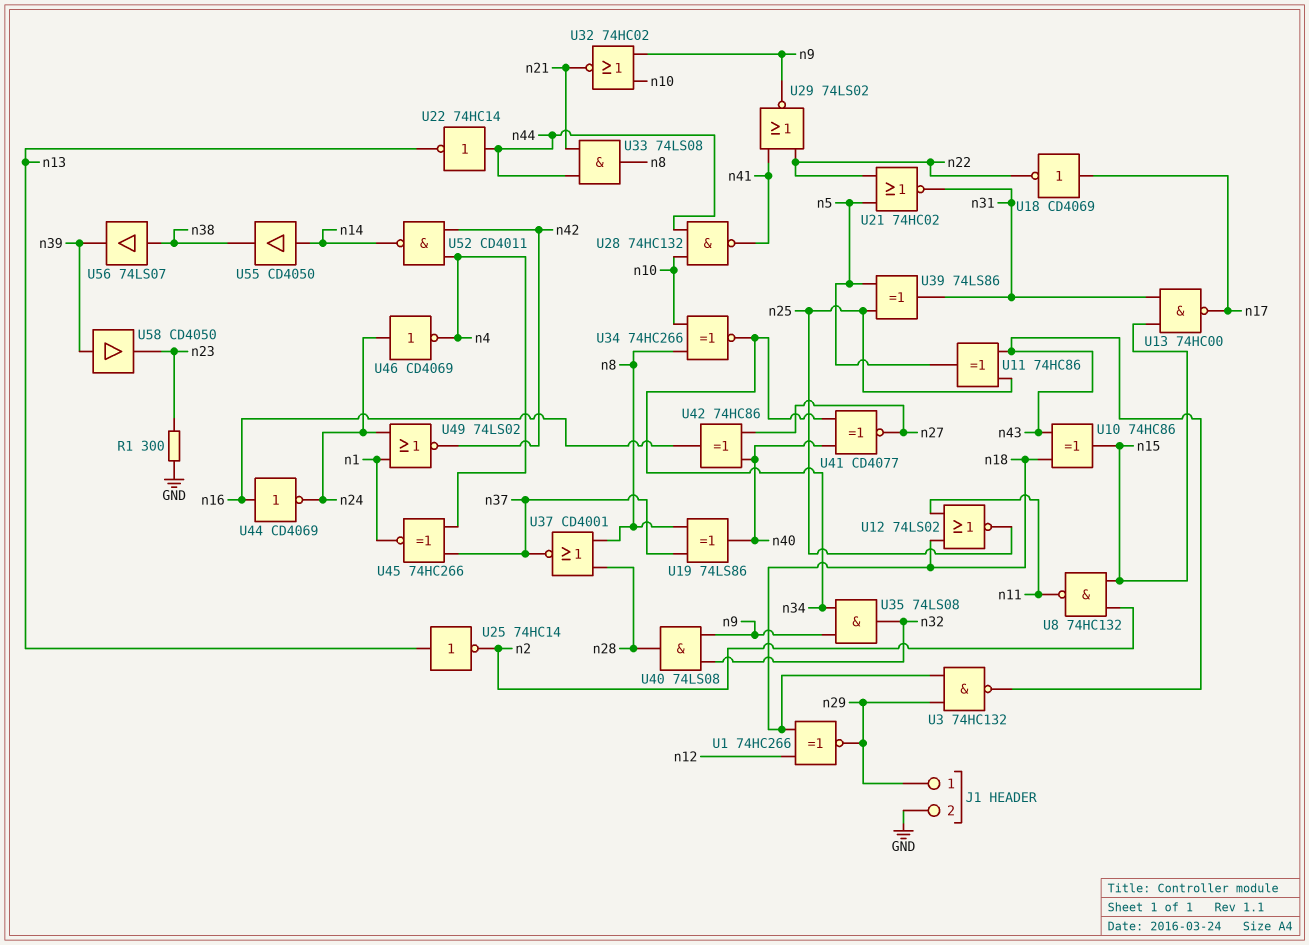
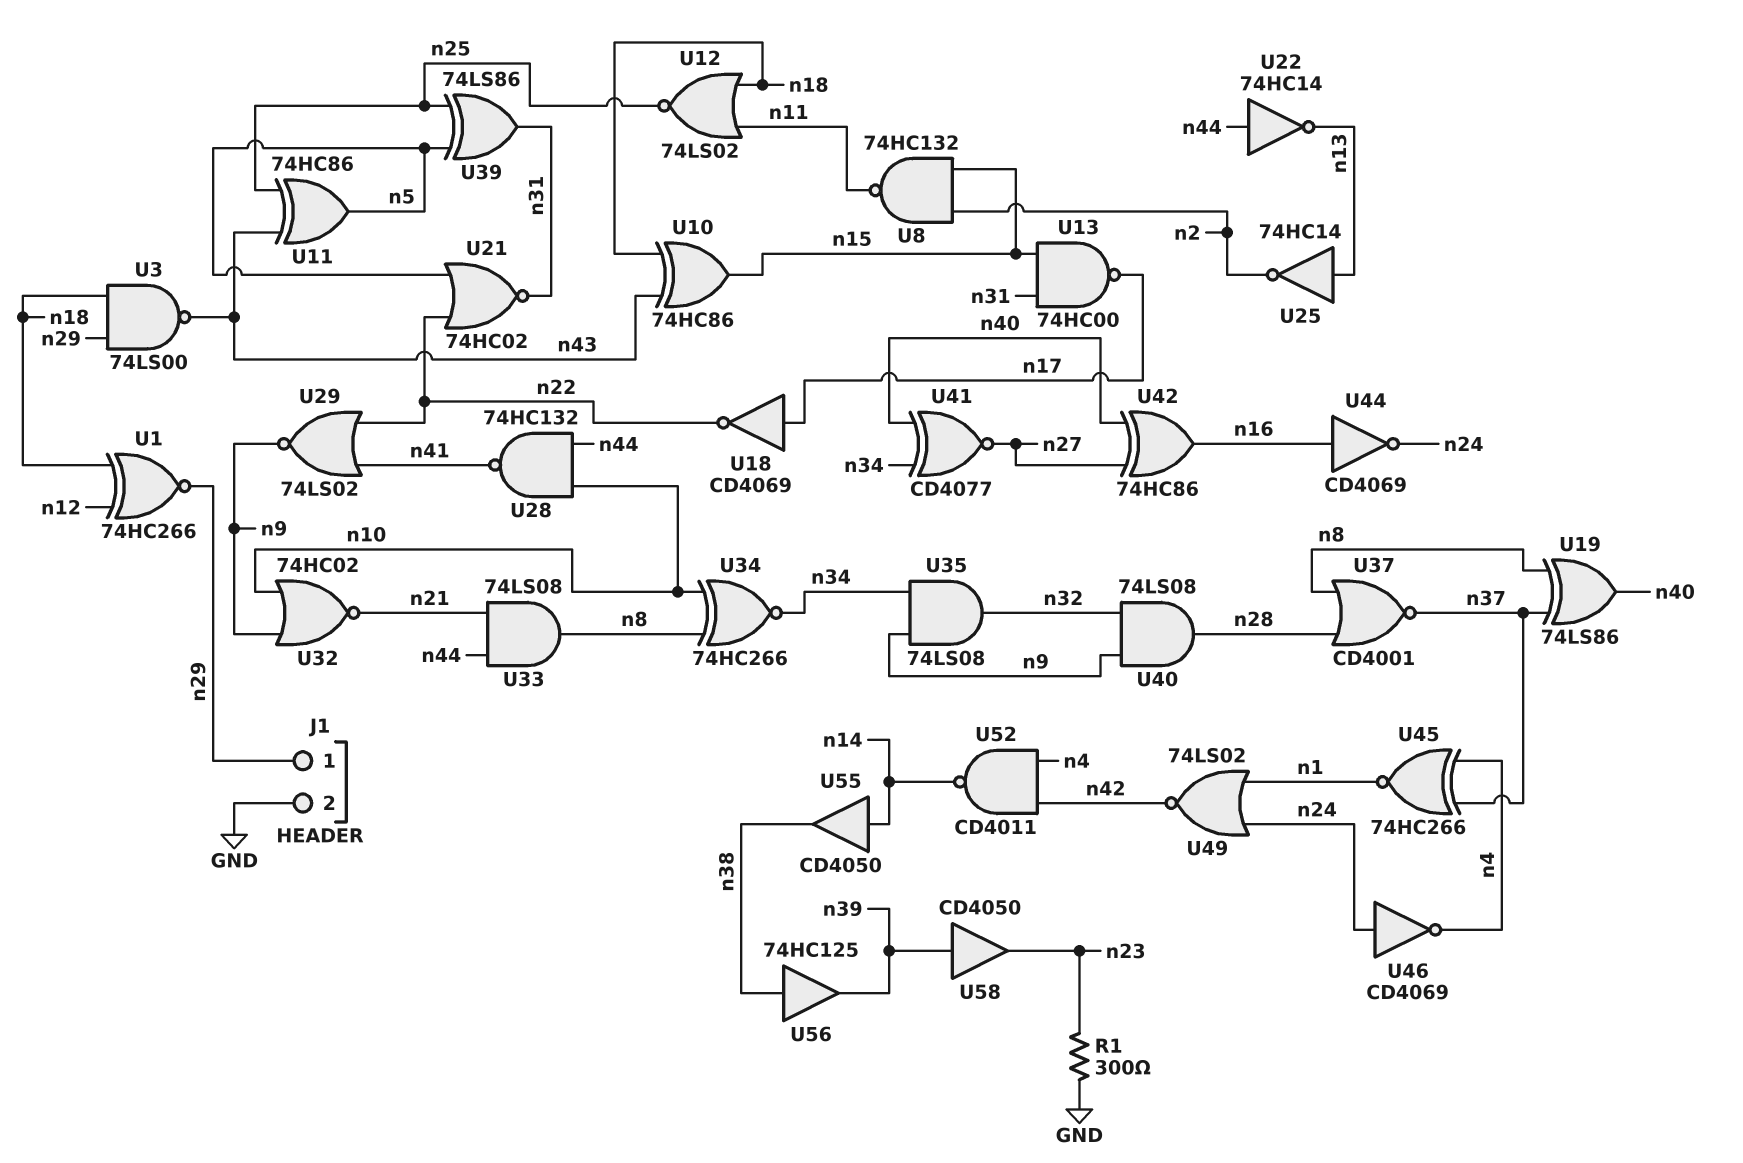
U3: NAND 74HC132 (in n18, in n29, out n43) -> NAND 74LS00 (in n18, in n29, out n43)
U56: buffer 74LS07 (in n38, out n39) -> buffer 74HC125 (in n38, out n39)

